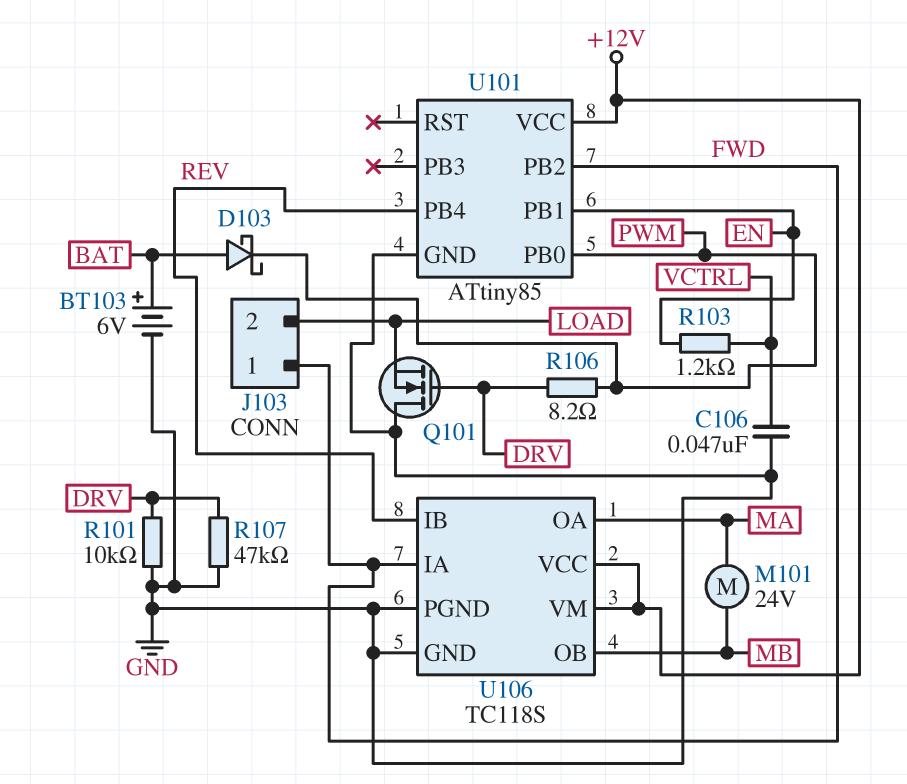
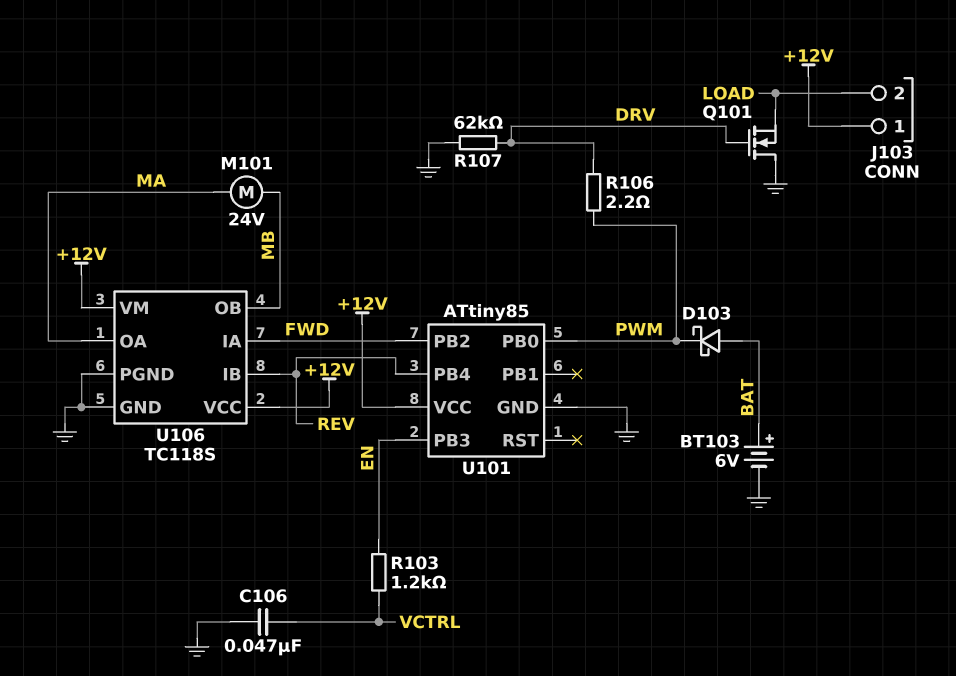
J103 pin 1: FWD -> +12V
R101: 10k (DRV, GND) -> none
R106: 8.2 (DRV, PWM) -> 2.2 (DRV, PWM)
R107: 47k (DRV, GND) -> 62k (DRV, GND)
U101 pin PB1: EN -> none
U101 pin PB3: none -> EN

